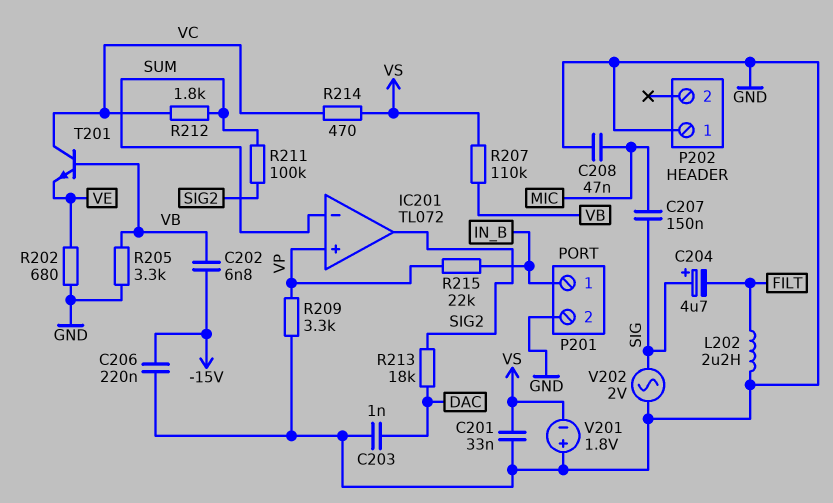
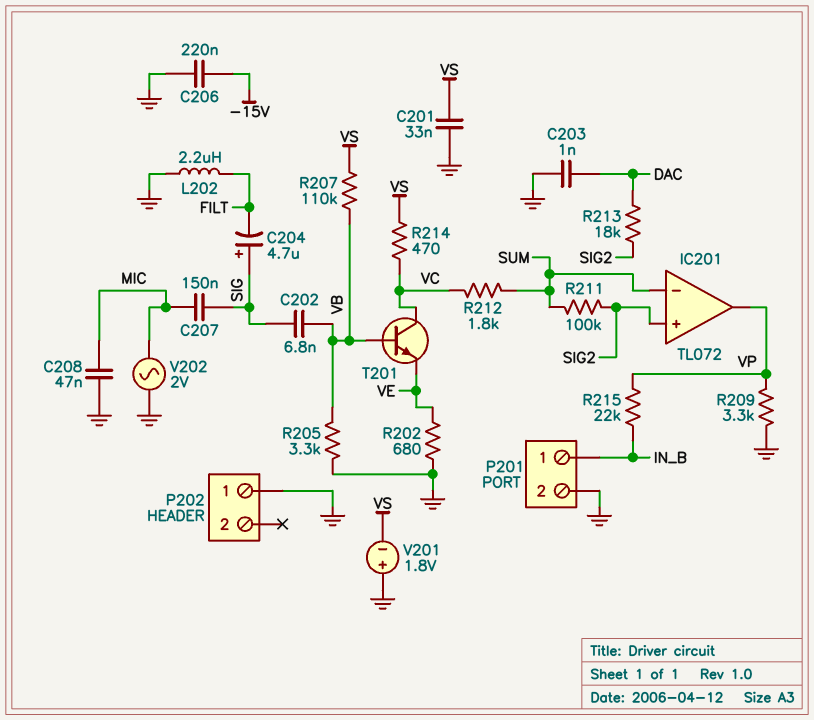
C202: 6.8nF (-15V, VB) -> 6.8nF (SIG, VB)
IC201 pin in+: VP -> SIG2
IC201 pin out: SIG2 -> VP
V202: AC 2V (GND, SIG) -> AC 2V (GND, MIC)

